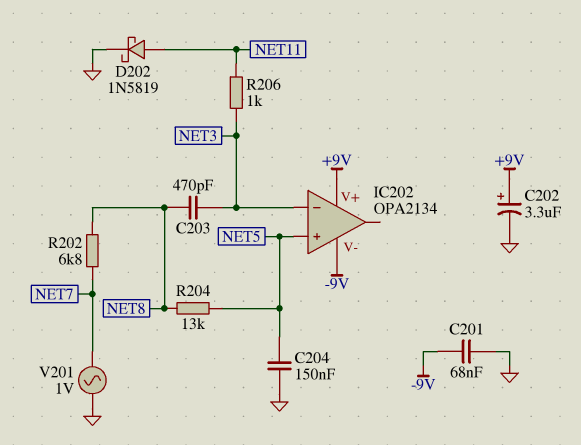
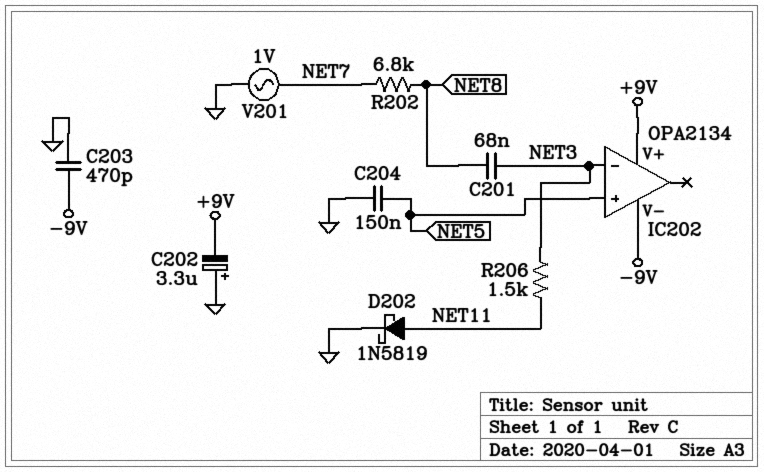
C201: 68nF (-9V, GND) -> 68nF (NET3, NET8)
C202: 3.3uF (plus +9V, minus GND) -> 3.3uF (plus GND, minus +9V)
C203: 470pF (NET3, NET8) -> 470pF (-9V, GND)
R204: 13k (NET5, NET8) -> none
R206: 1k (NET3, NET11) -> 1.5k (NET3, NET11)

